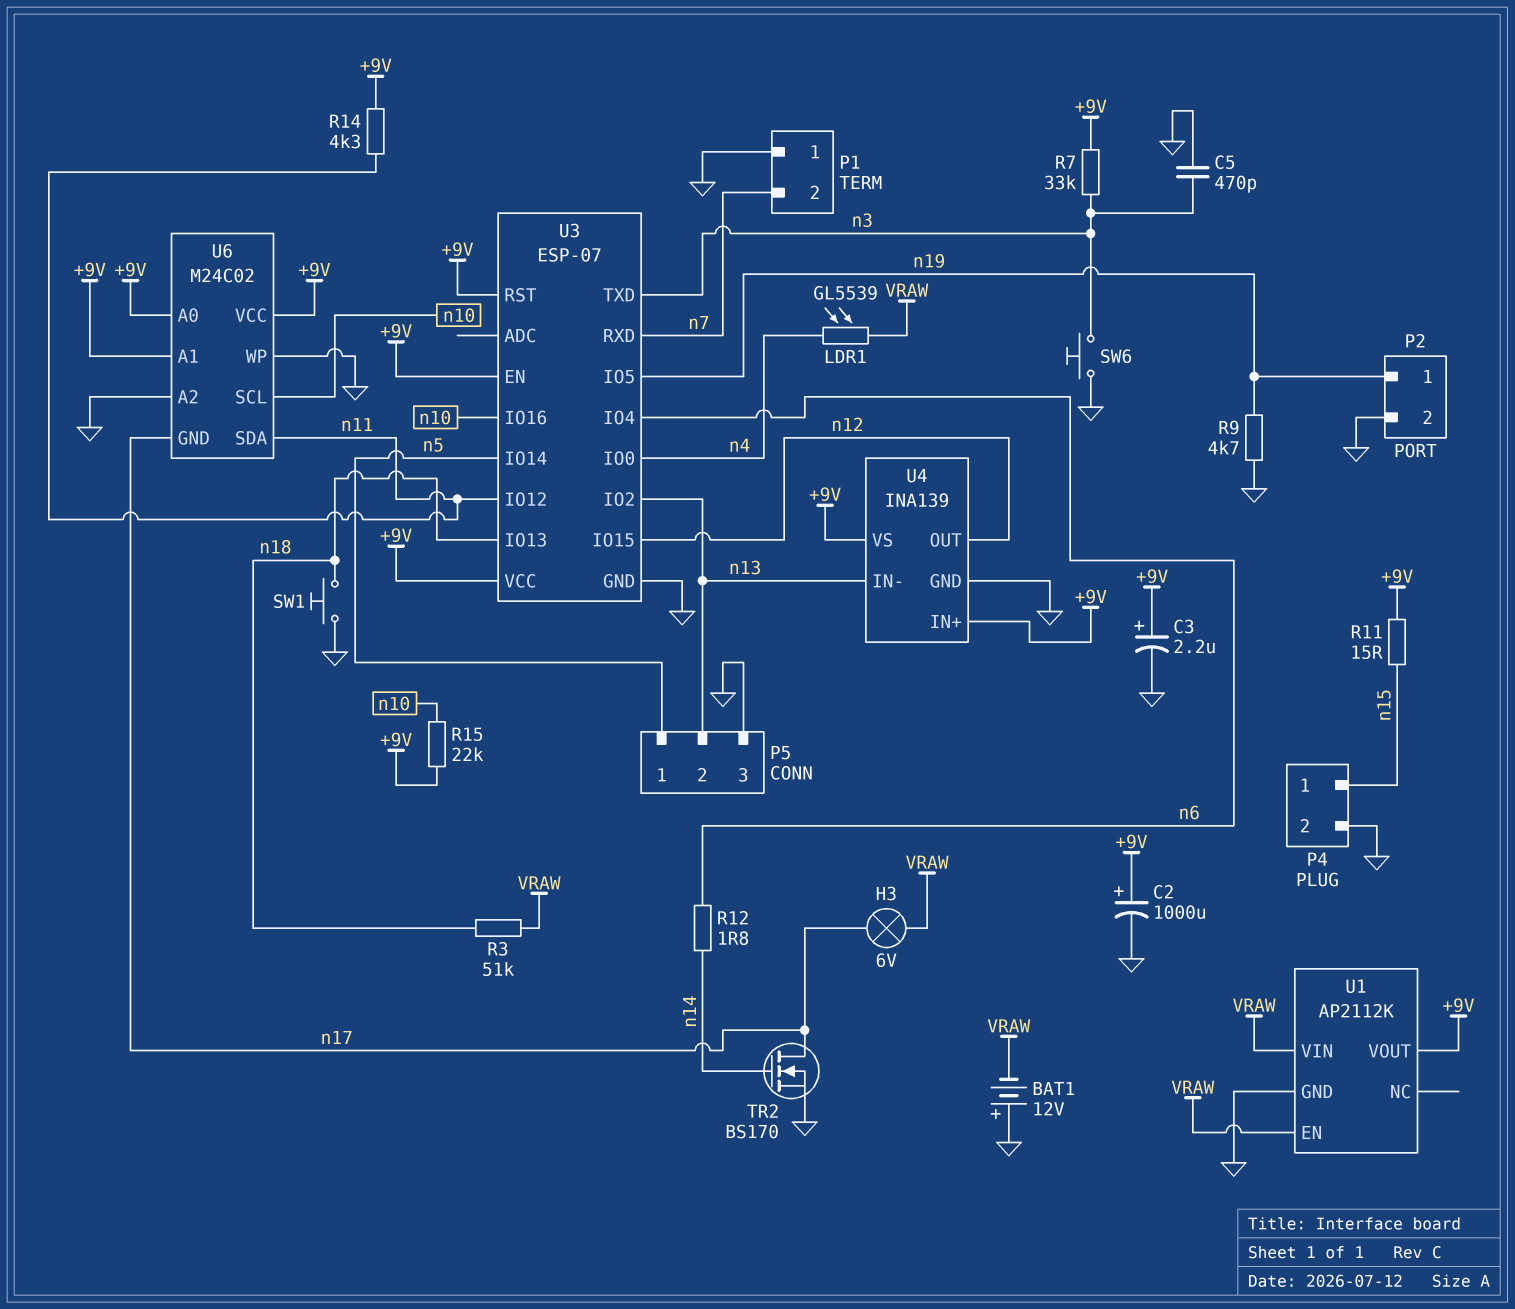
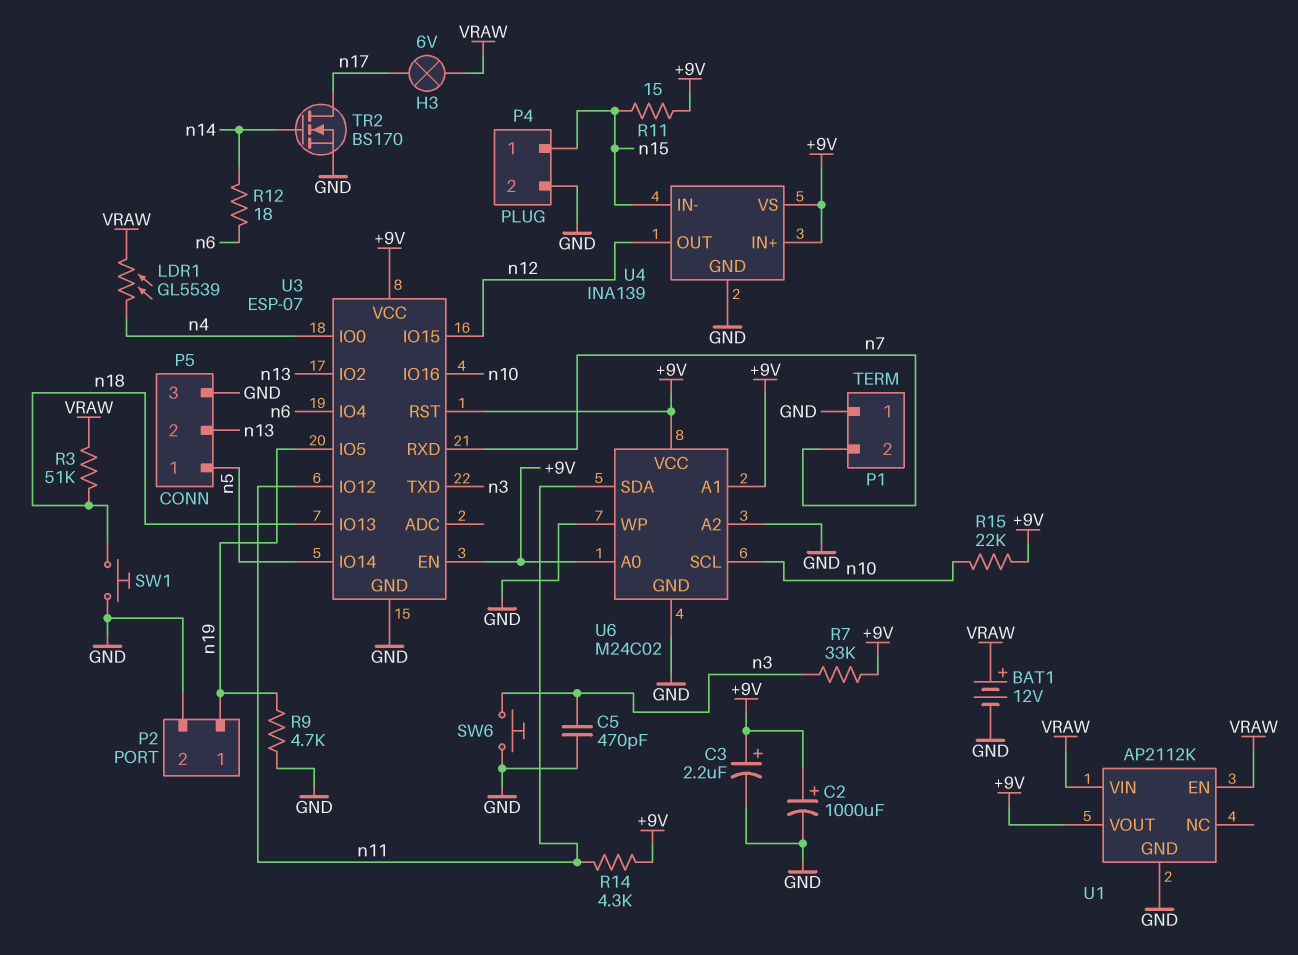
BAT1: 12V (plus GND, minus VRAW) -> 12V (plus VRAW, minus GND)
R12: 1.8 (n6, n14) -> 18 (n6, n14)
U4 pin IN-: n13 -> n15
U6 pin GND: n17 -> GND

